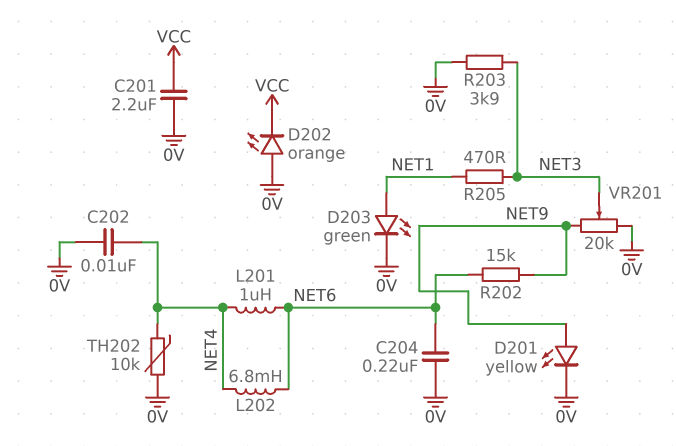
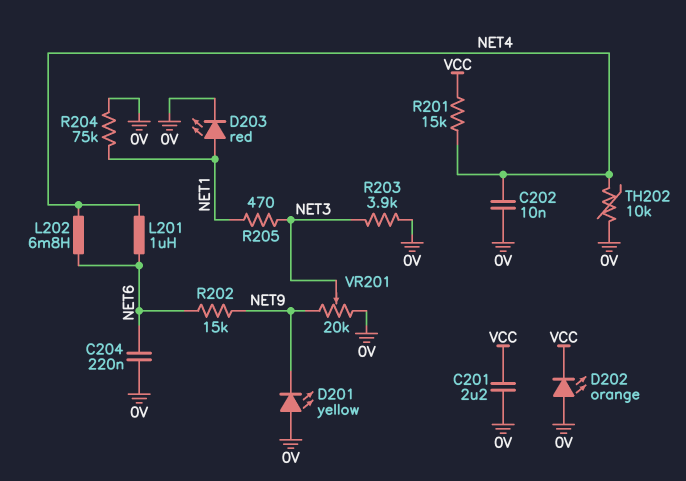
D201: LED yellow (A NET9, K 0V) -> LED yellow (A 0V, K NET9)
D203: LED green (A NET1, K 0V) -> LED red (A NET1, K 0V)
R201: none -> 15k (NET4, VCC)
R204: none -> 75k (0V, NET1)

